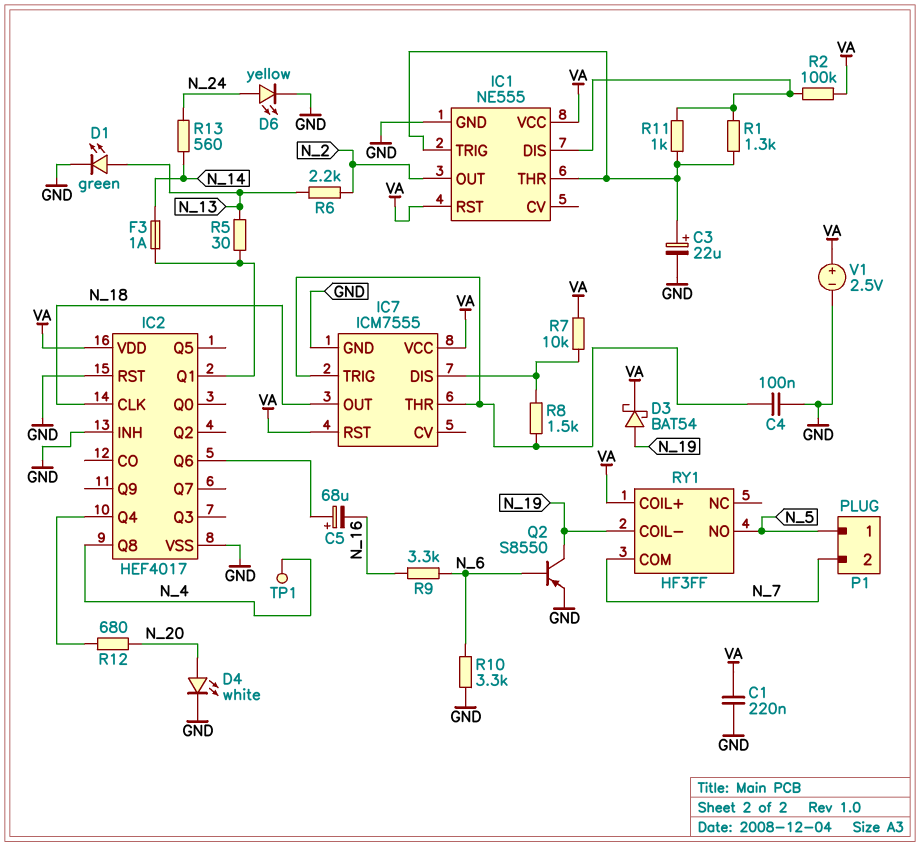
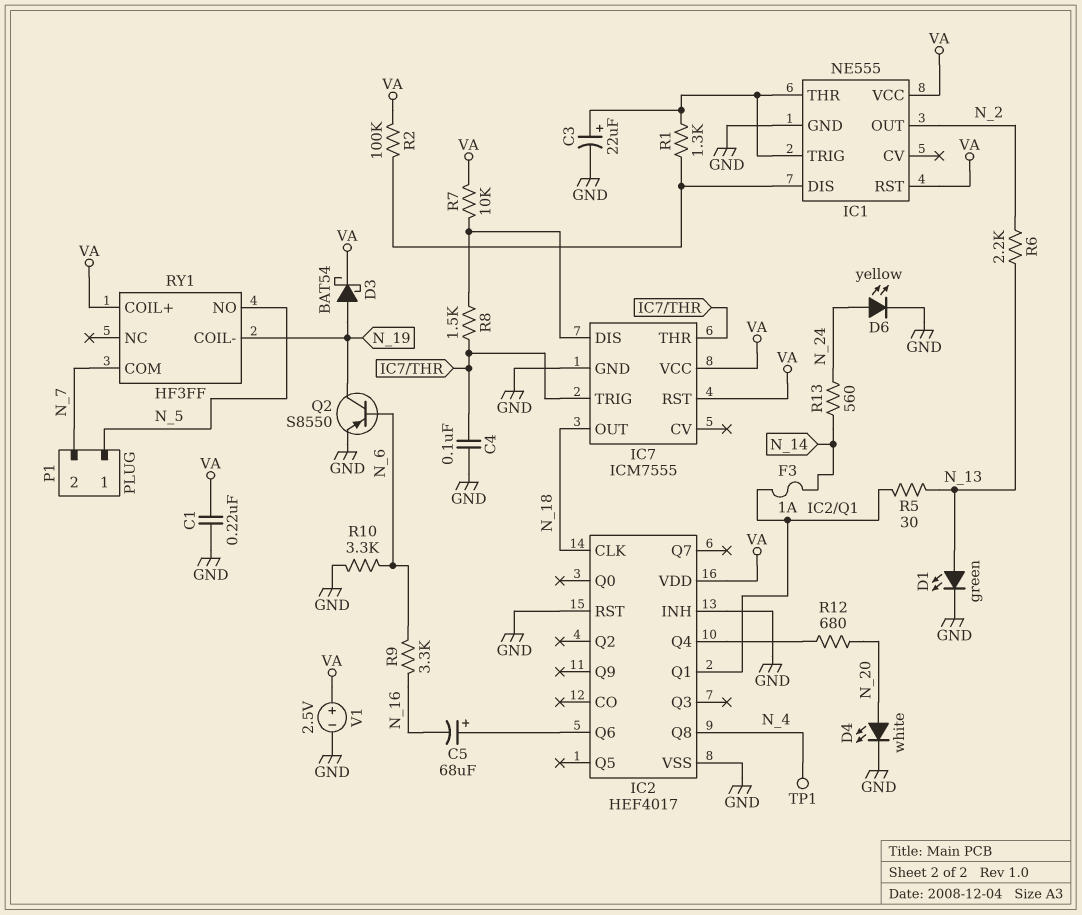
R11: 1k (IC1/DIS, IC1/THR) -> none

